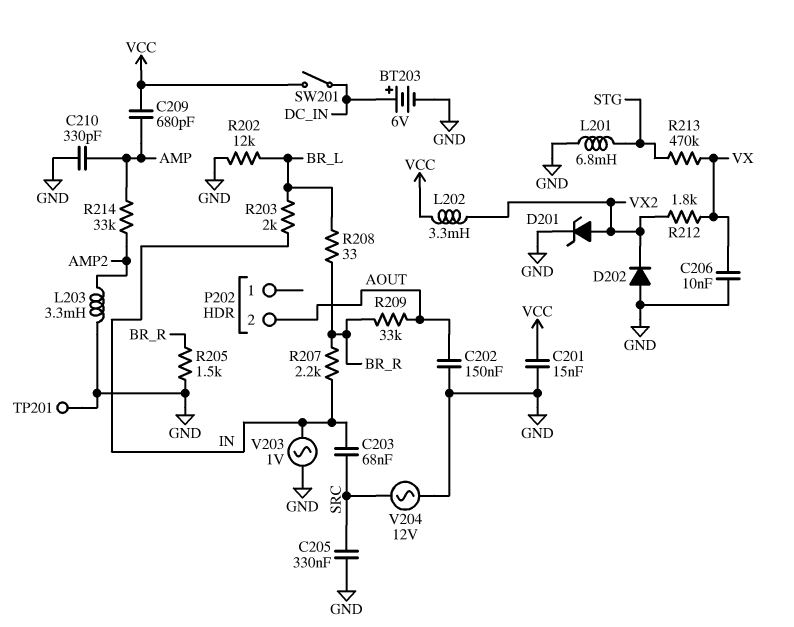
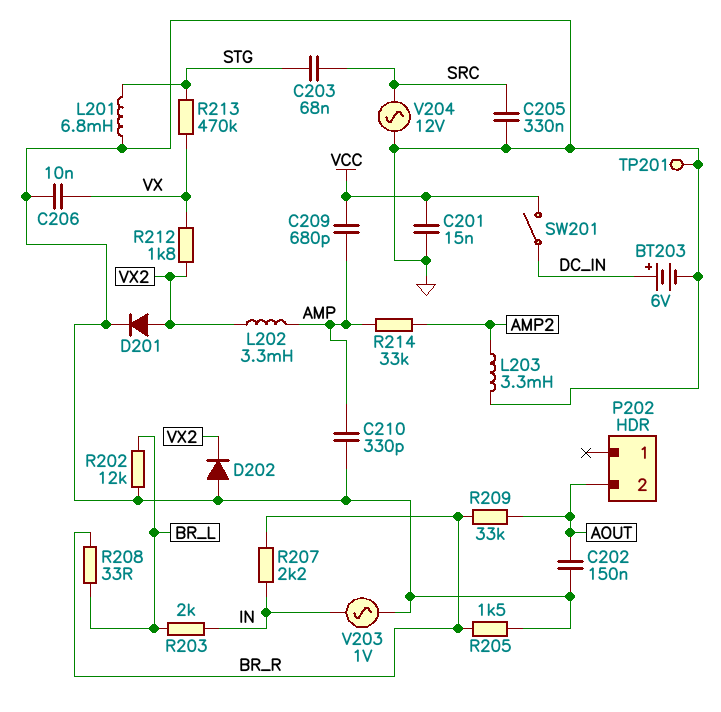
C203: 68nF (IN, SRC) -> 68nF (SRC, STG)
D201: zener (A VX2, K GND) -> diode (A VX2, K GND)
L202: 3.3mH (VCC, VX2) -> 3.3mH (AMP, VX2)

